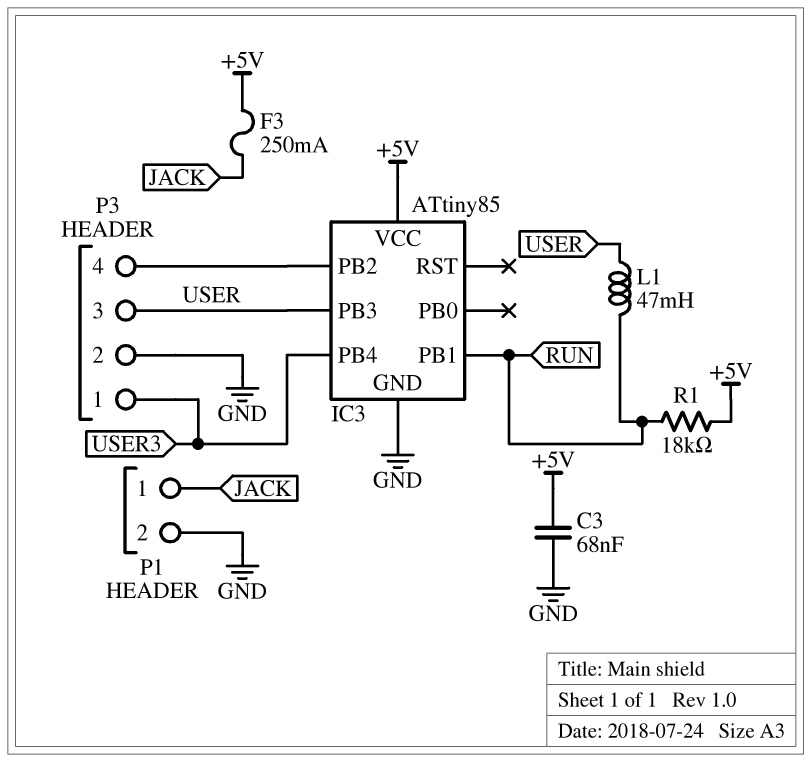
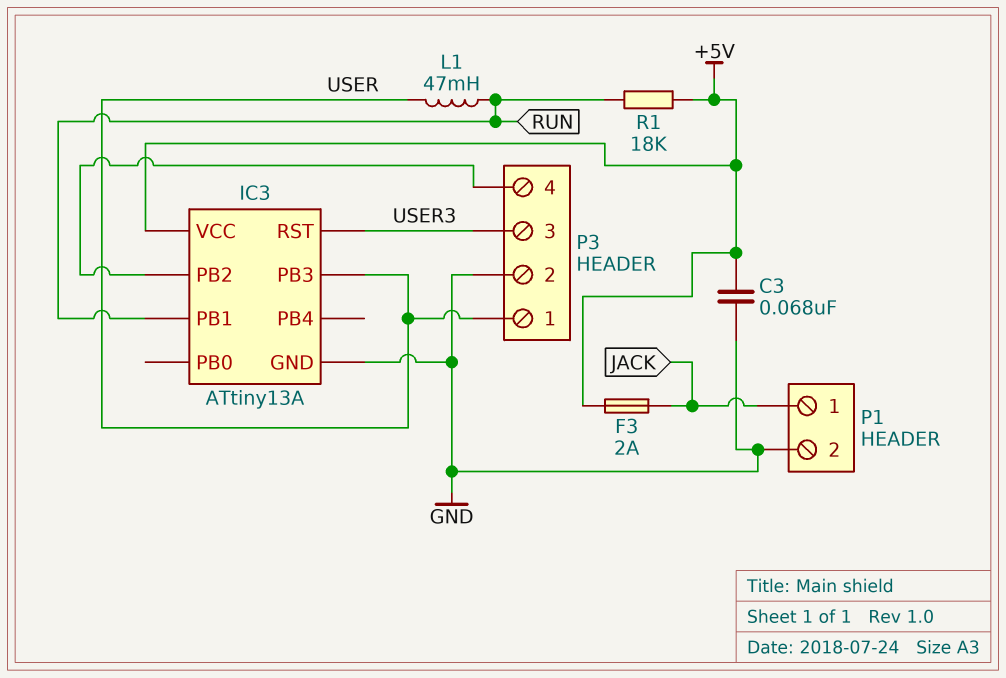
F3: 250mA (+5V, JACK) -> 2A (+5V, JACK)
IC3: ATtiny85 -> ATtiny13A
IC3 pin PB4: USER3 -> none
IC3 pin RST: none -> USER3
P3 pin 1: USER3 -> USER
P3 pin 3: USER -> USER3

